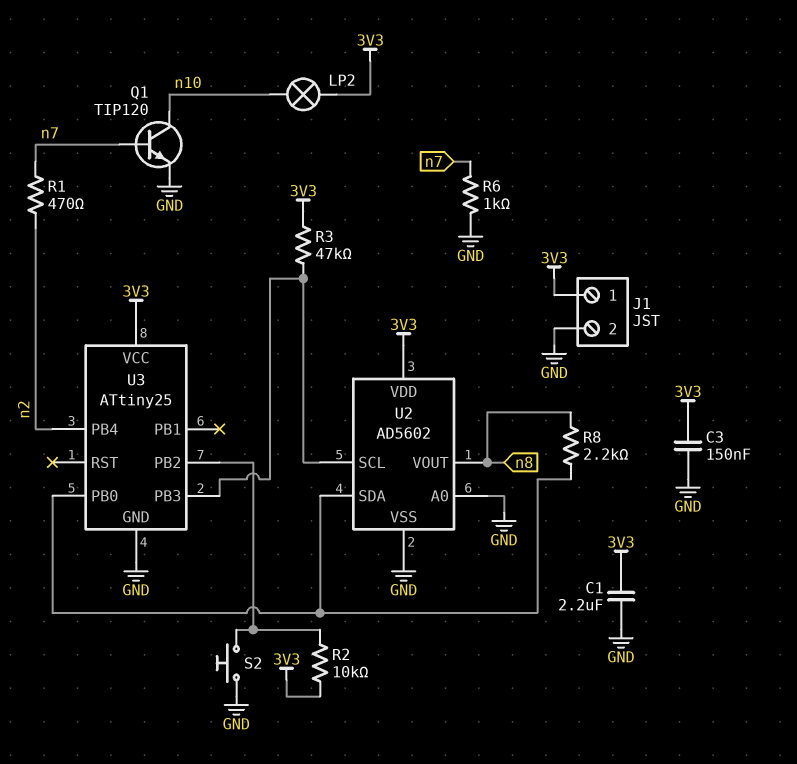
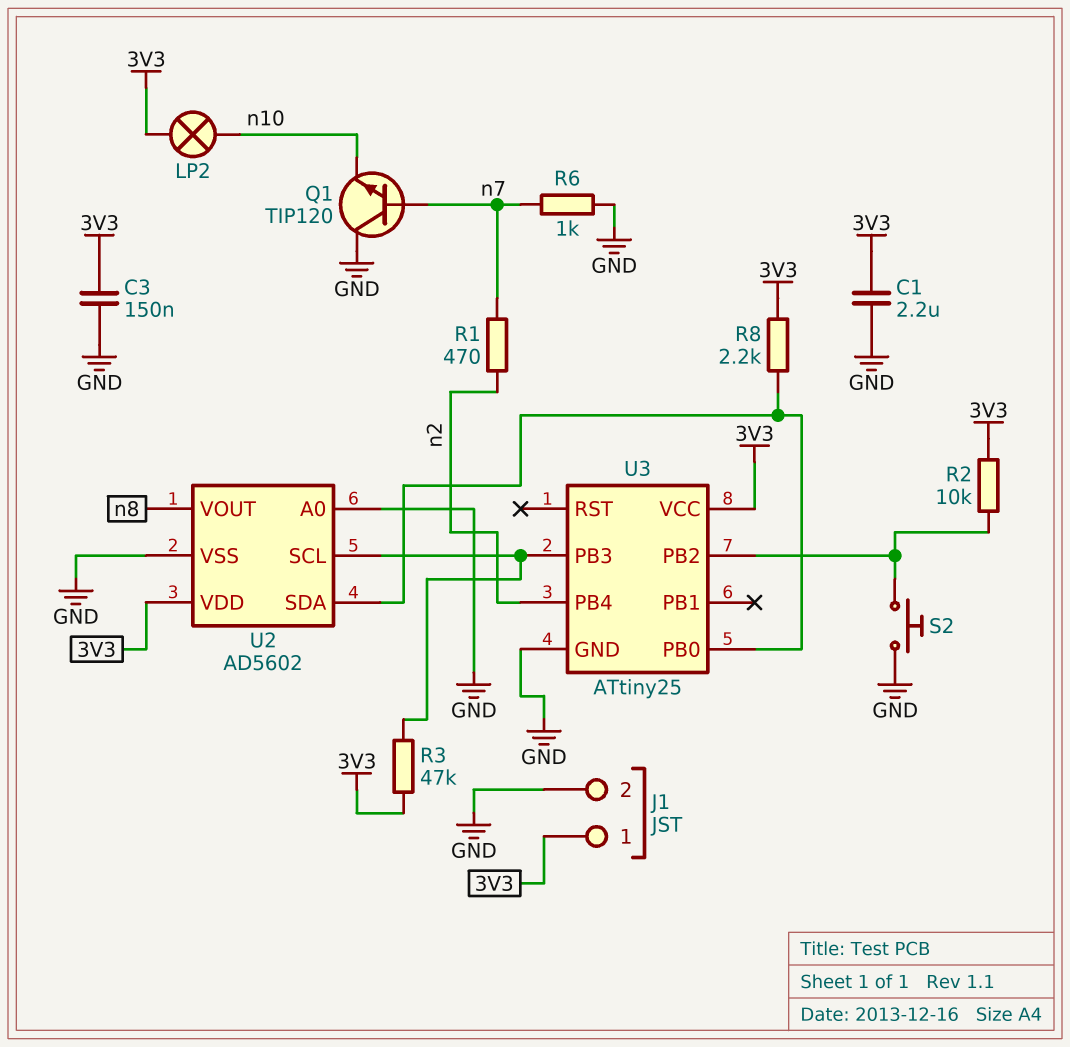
Q1: NPN TIP120 (B n7, C n10, E GND) -> NPN TIP120 (B n7, C GND, E n10)
R8: 2.2k (U2/SDA, n8) -> 2.2k (3V3, U2/SDA)

